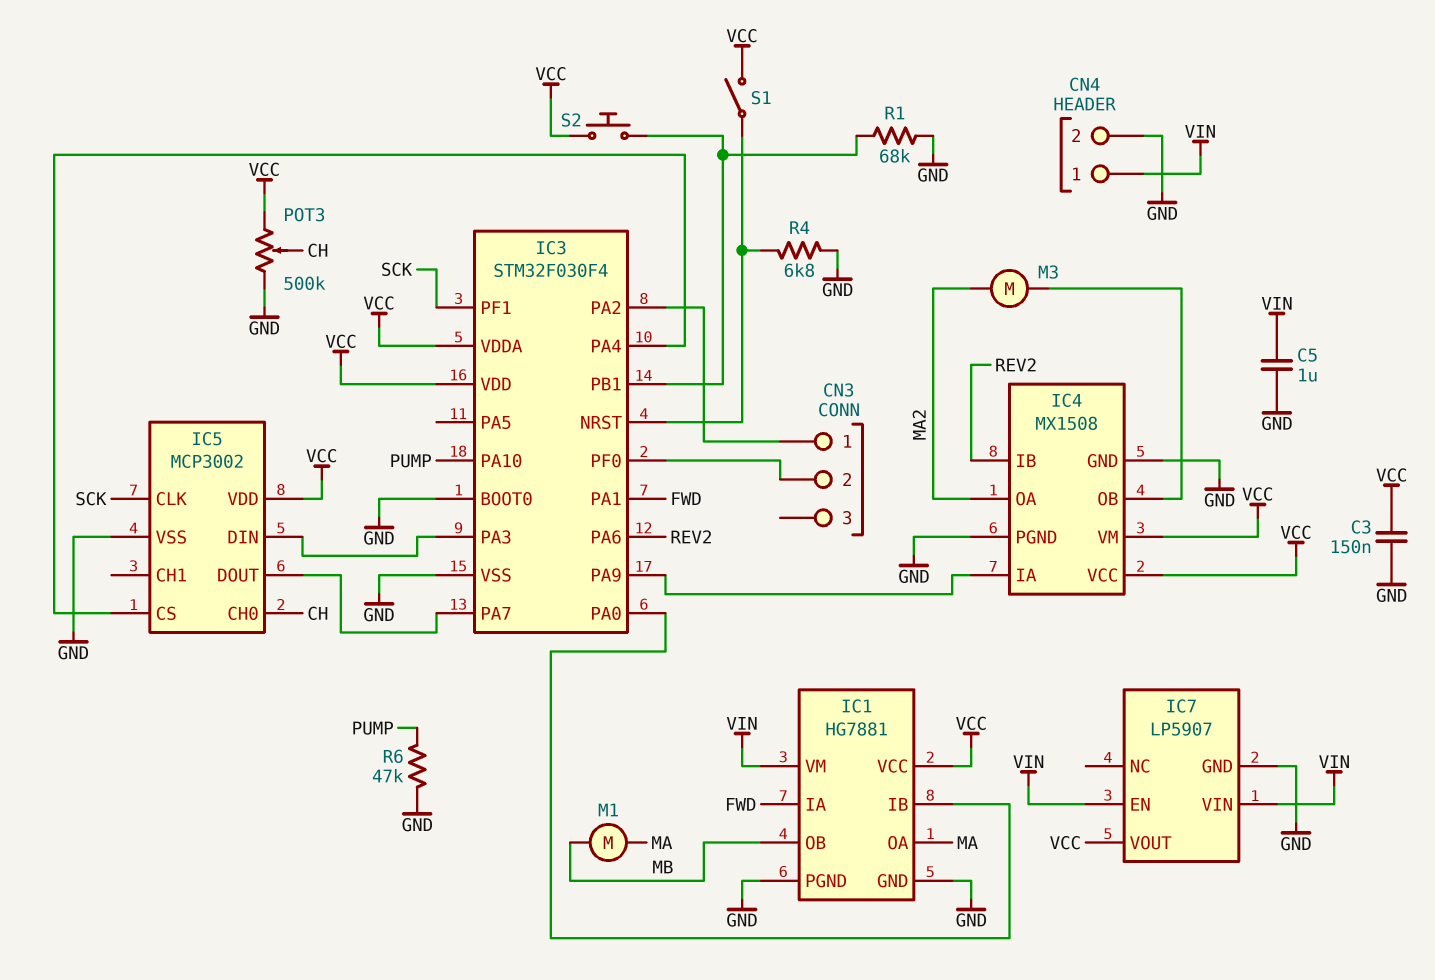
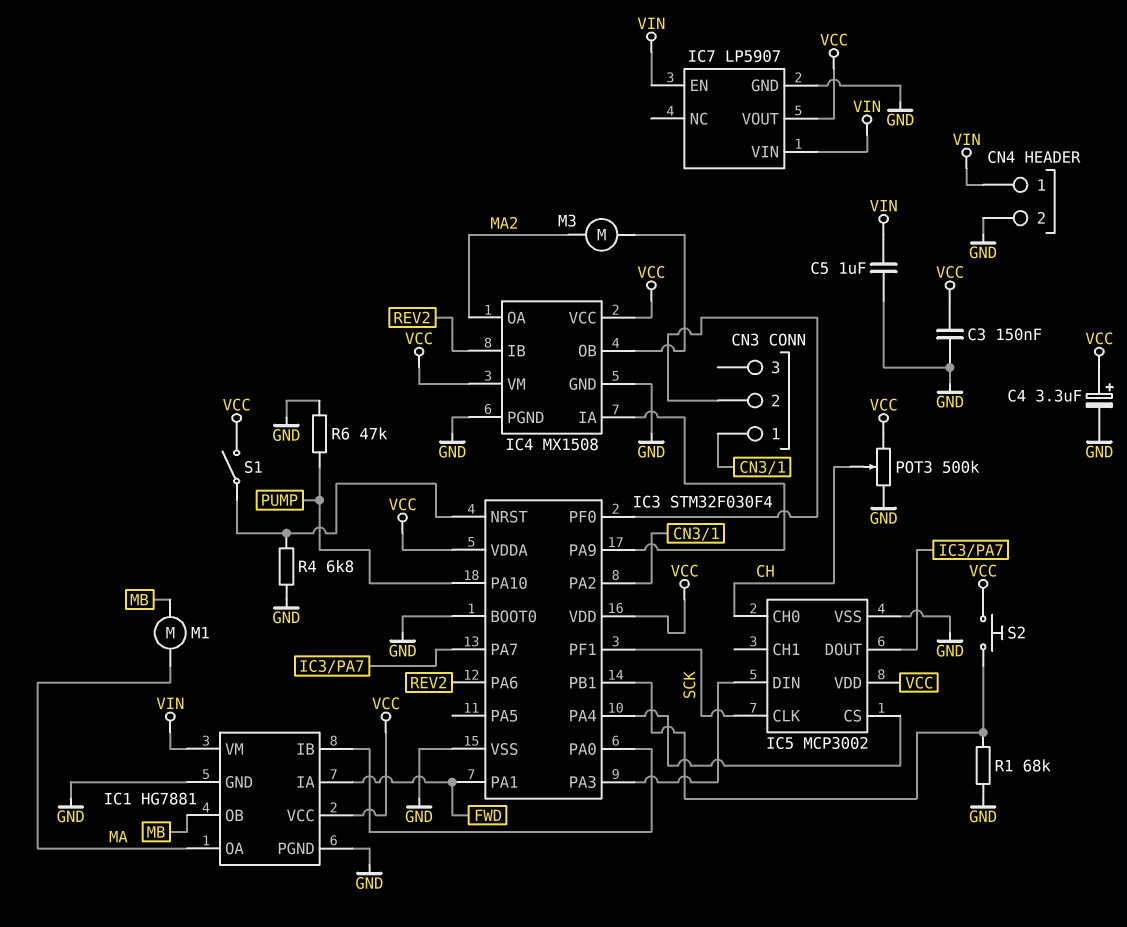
C4: none -> 3.3uF (plus VCC, minus GND)

